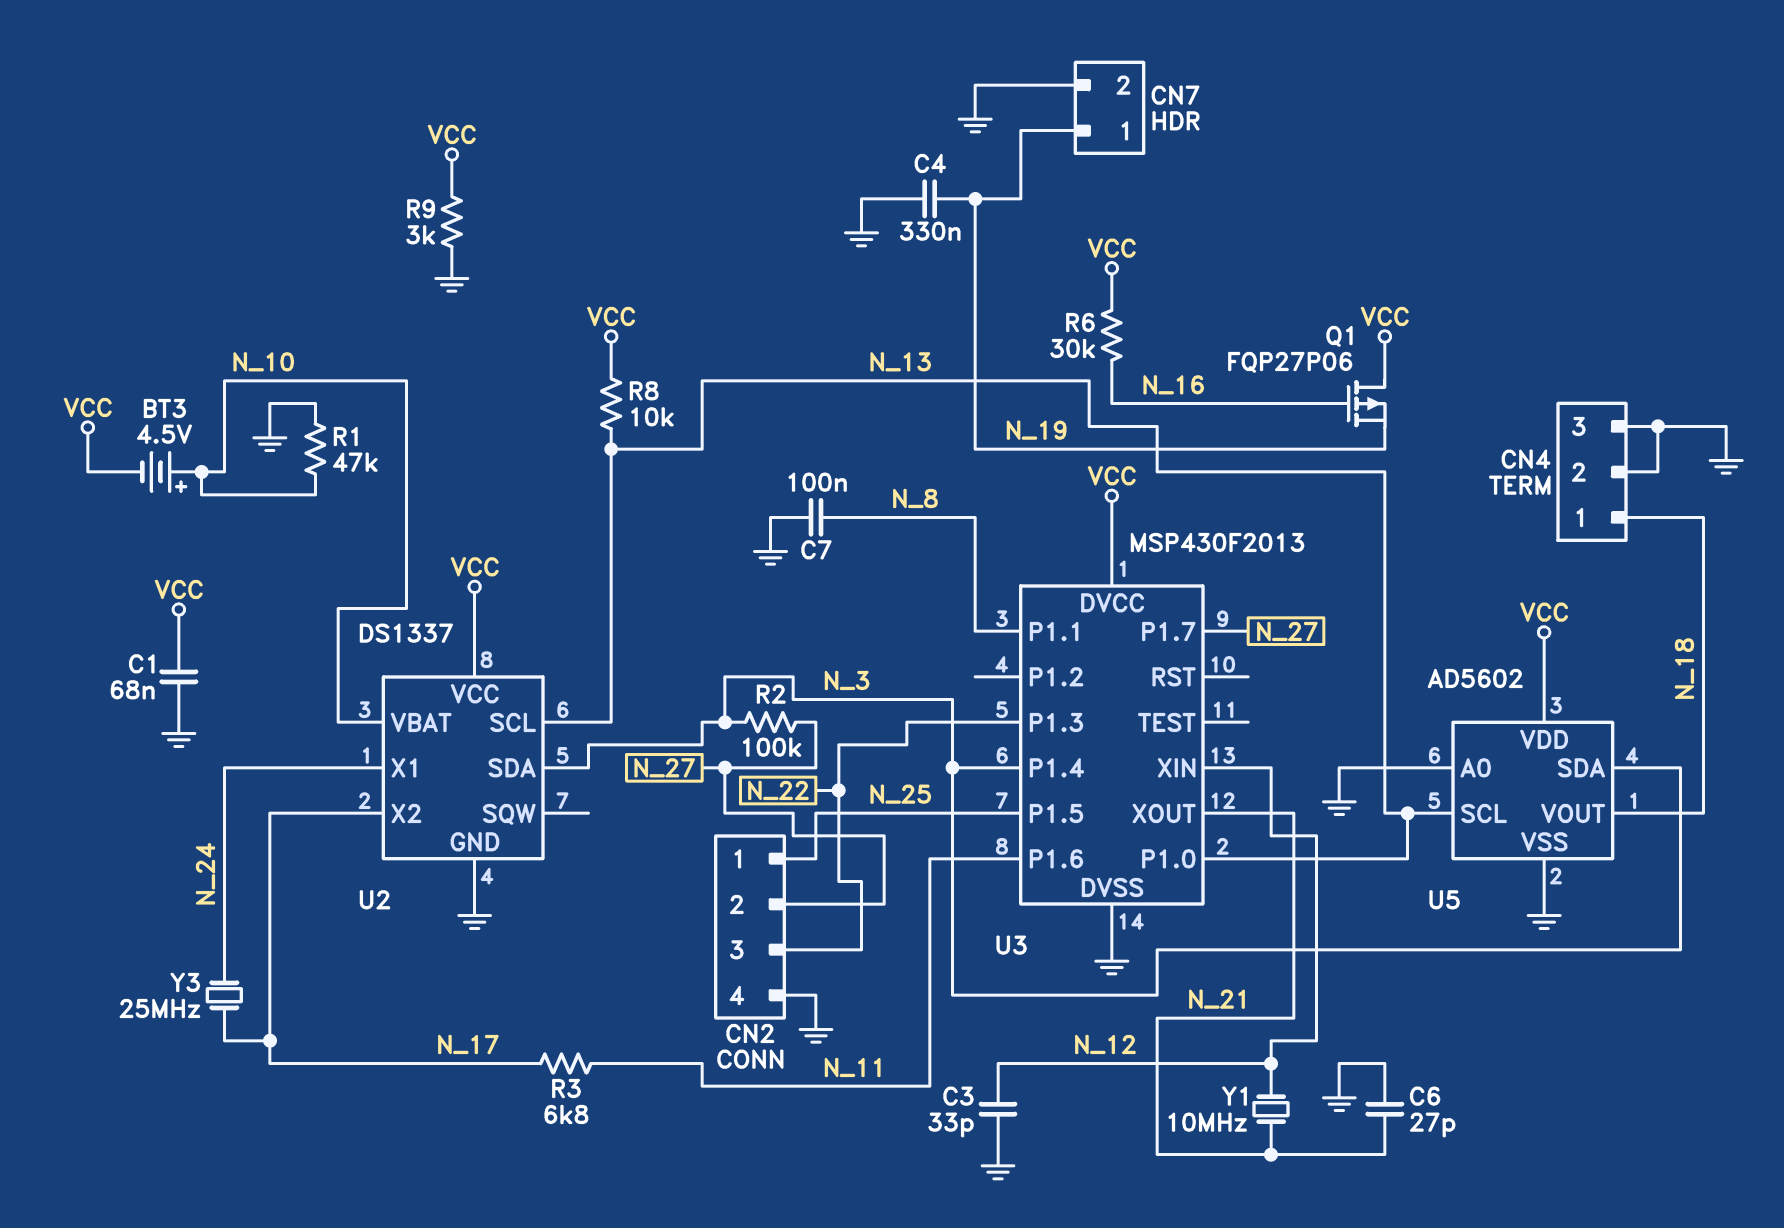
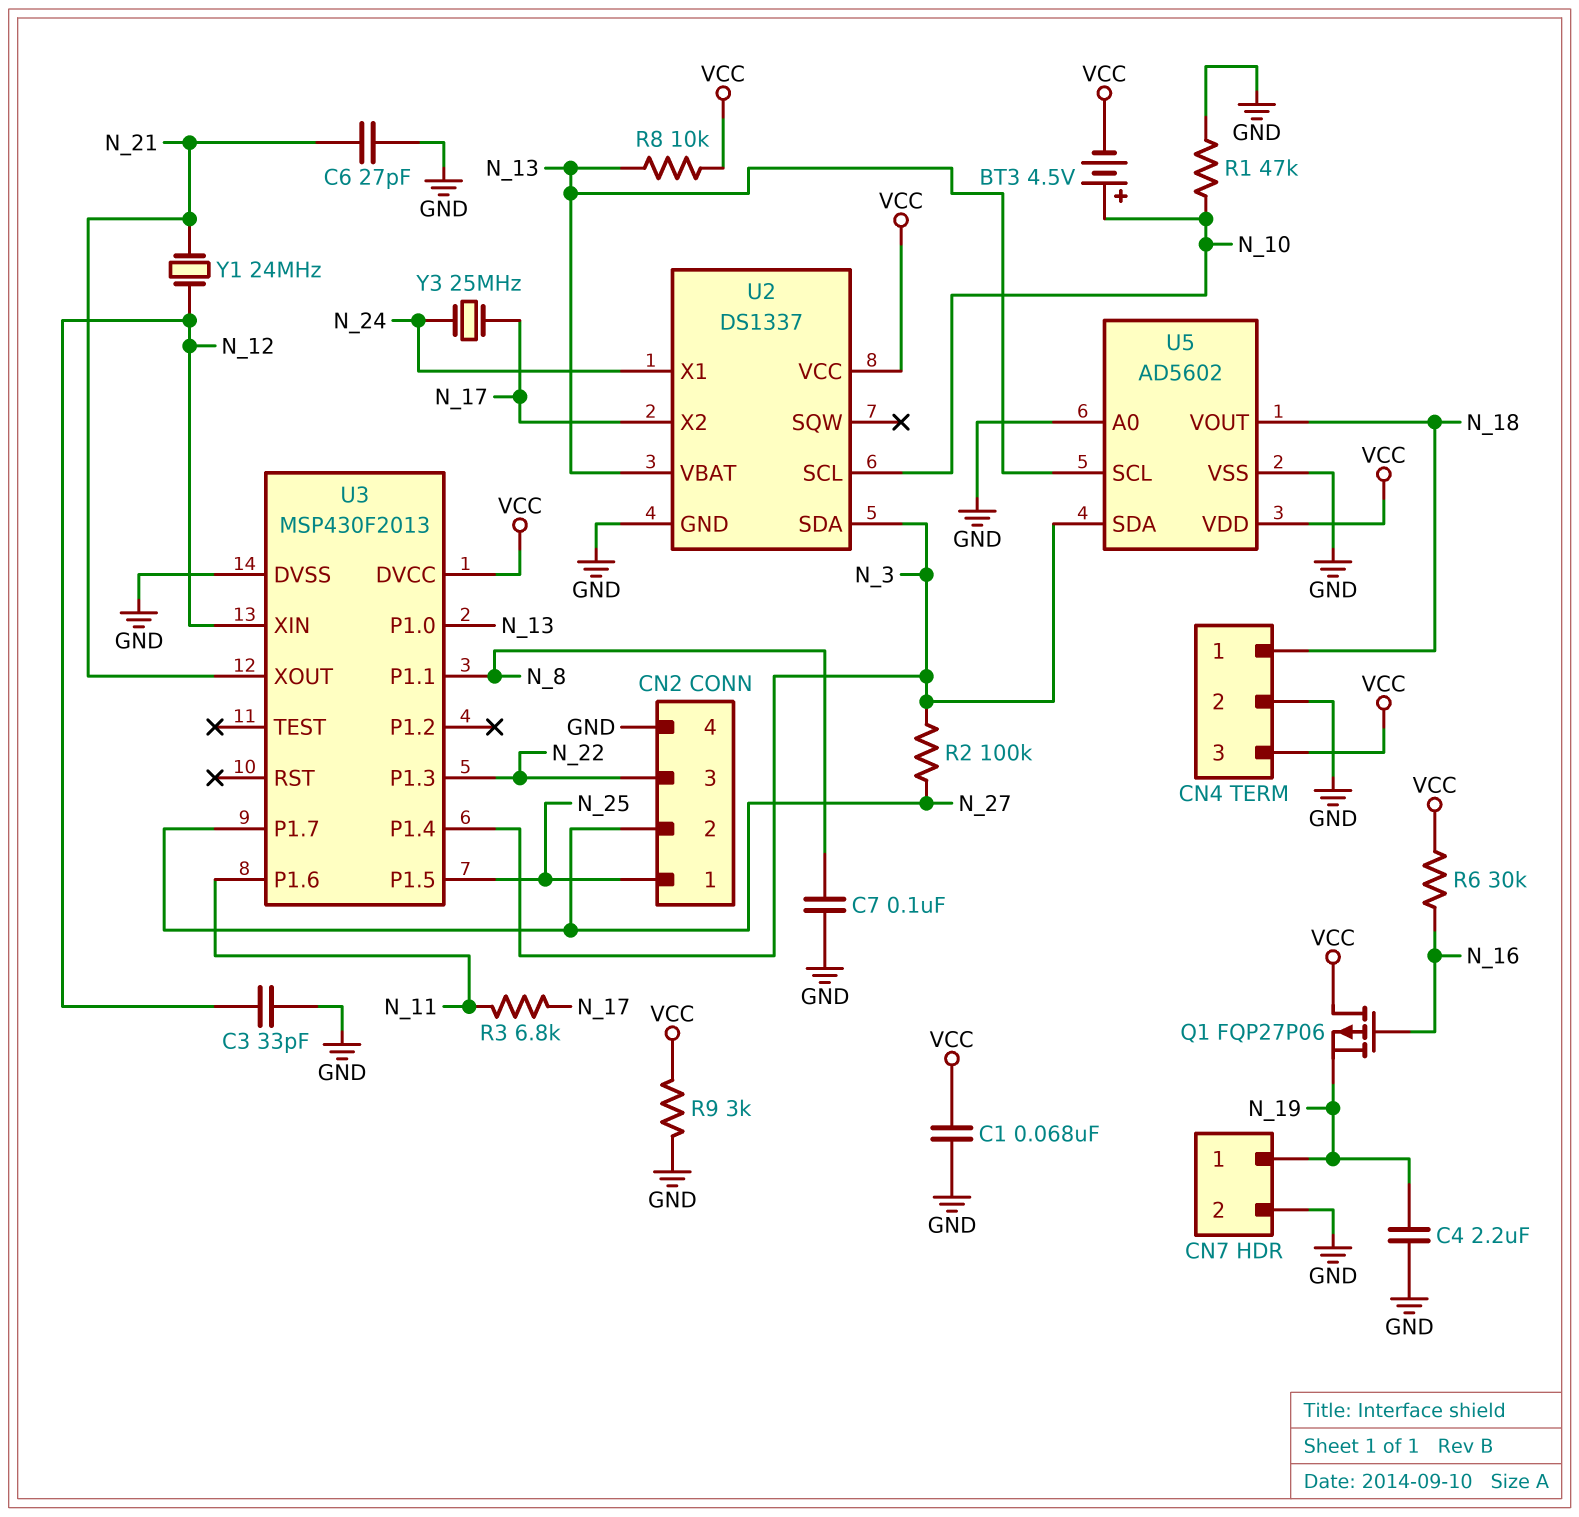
C4: 330nF (GND, N_19) -> 2.2uF (GND, N_19)
CN4 pin 3: GND -> VCC
U2 pin SCL: N_13 -> N_10
U2 pin VBAT: N_10 -> N_13
Y1: 10MHz (N_12, N_21) -> 24MHz (N_12, N_21)

